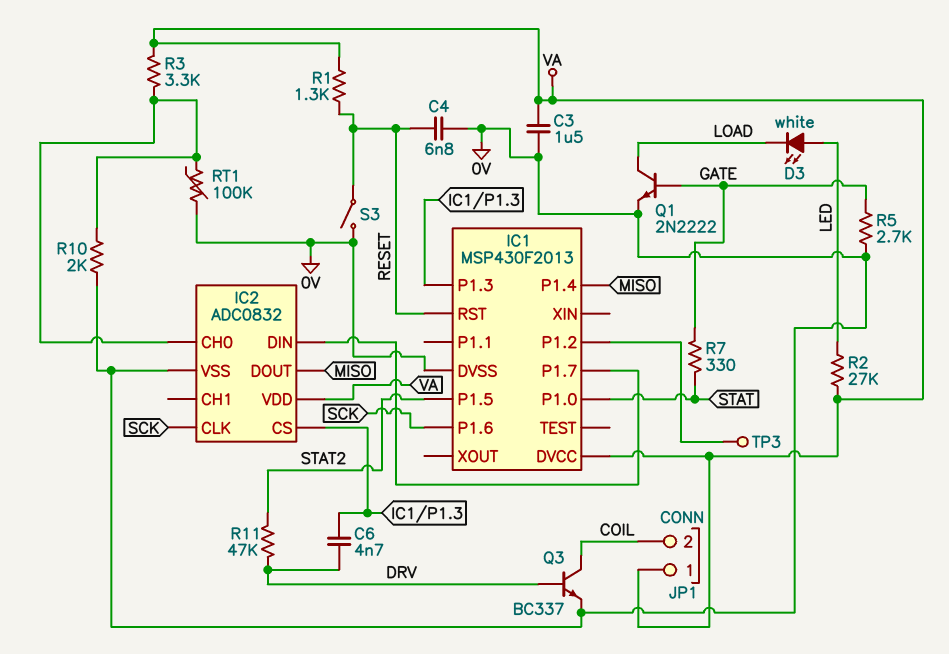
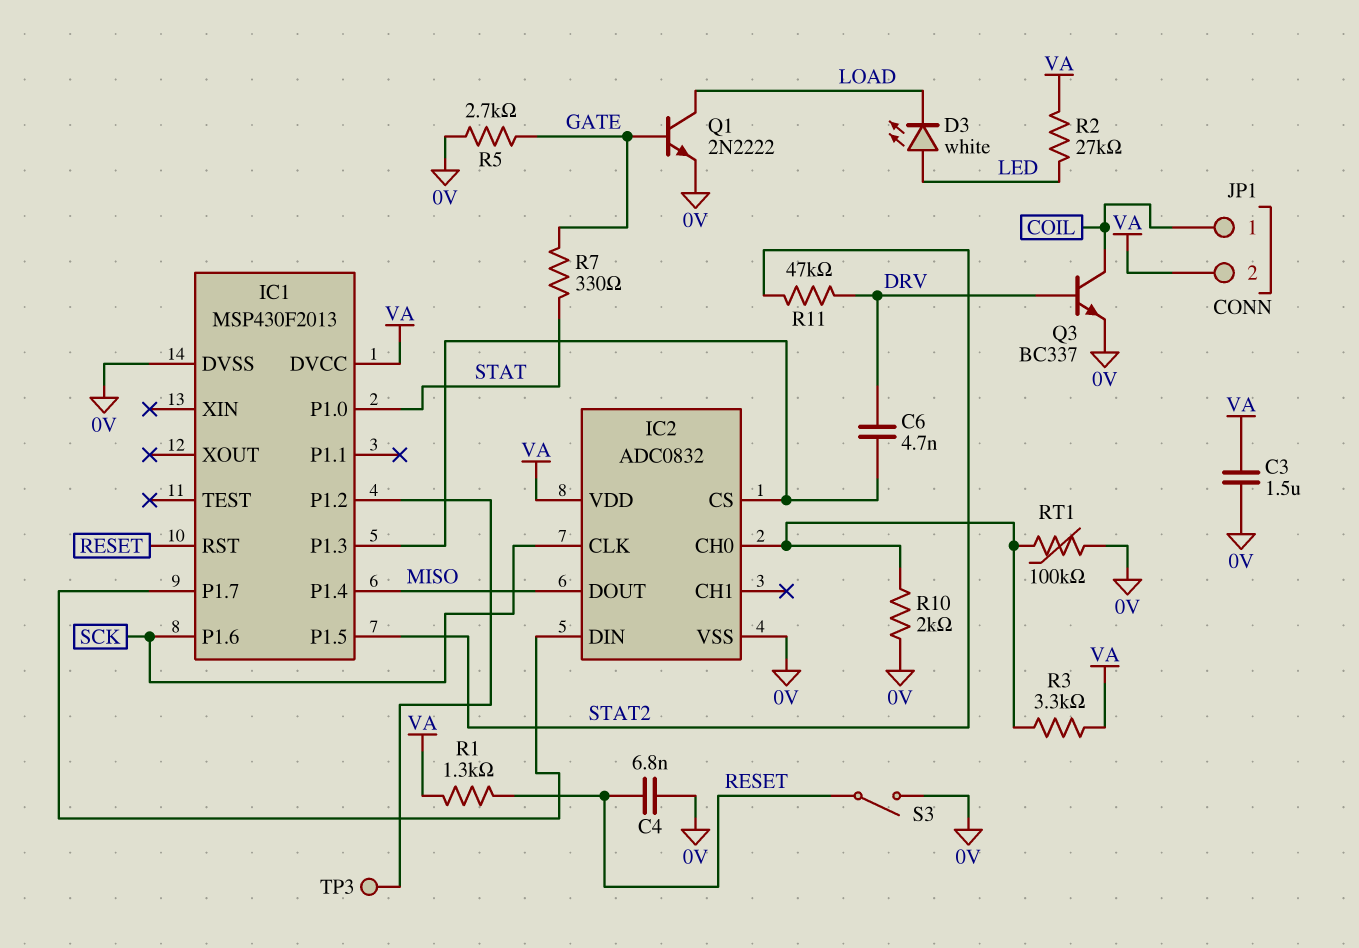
JP1 pin 1: VA -> COIL
JP1 pin 2: COIL -> VA

